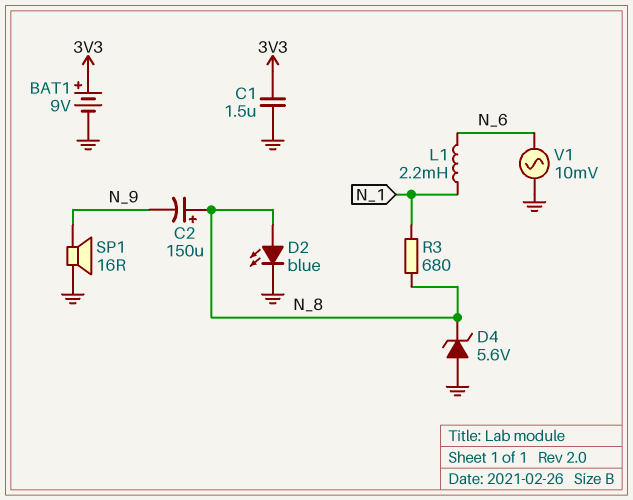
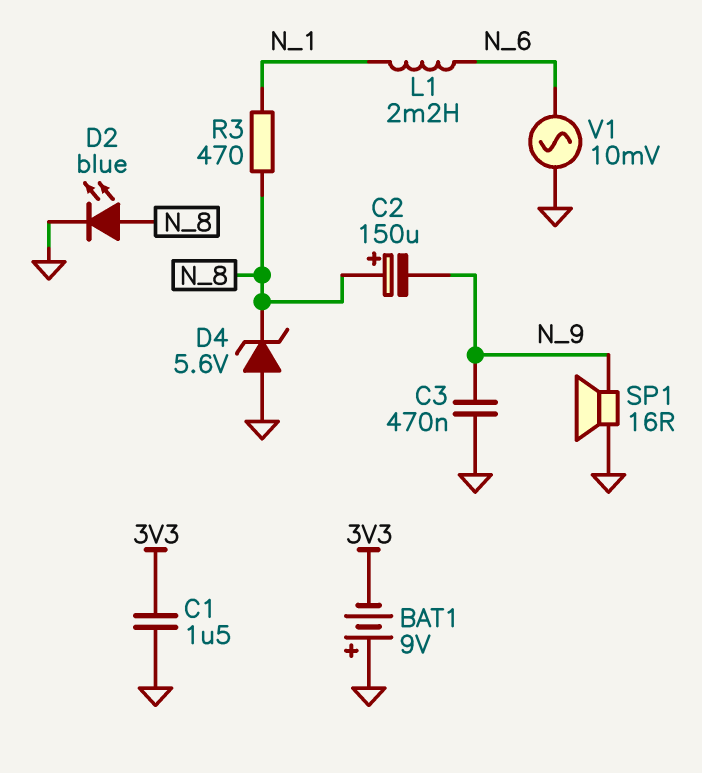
BAT1: 9V (plus 3V3, minus GND) -> 9V (plus GND, minus 3V3)
C3: none -> 470nF (GND, N_9)
R3: 680 (N_1, N_8) -> 470 (N_1, N_8)

